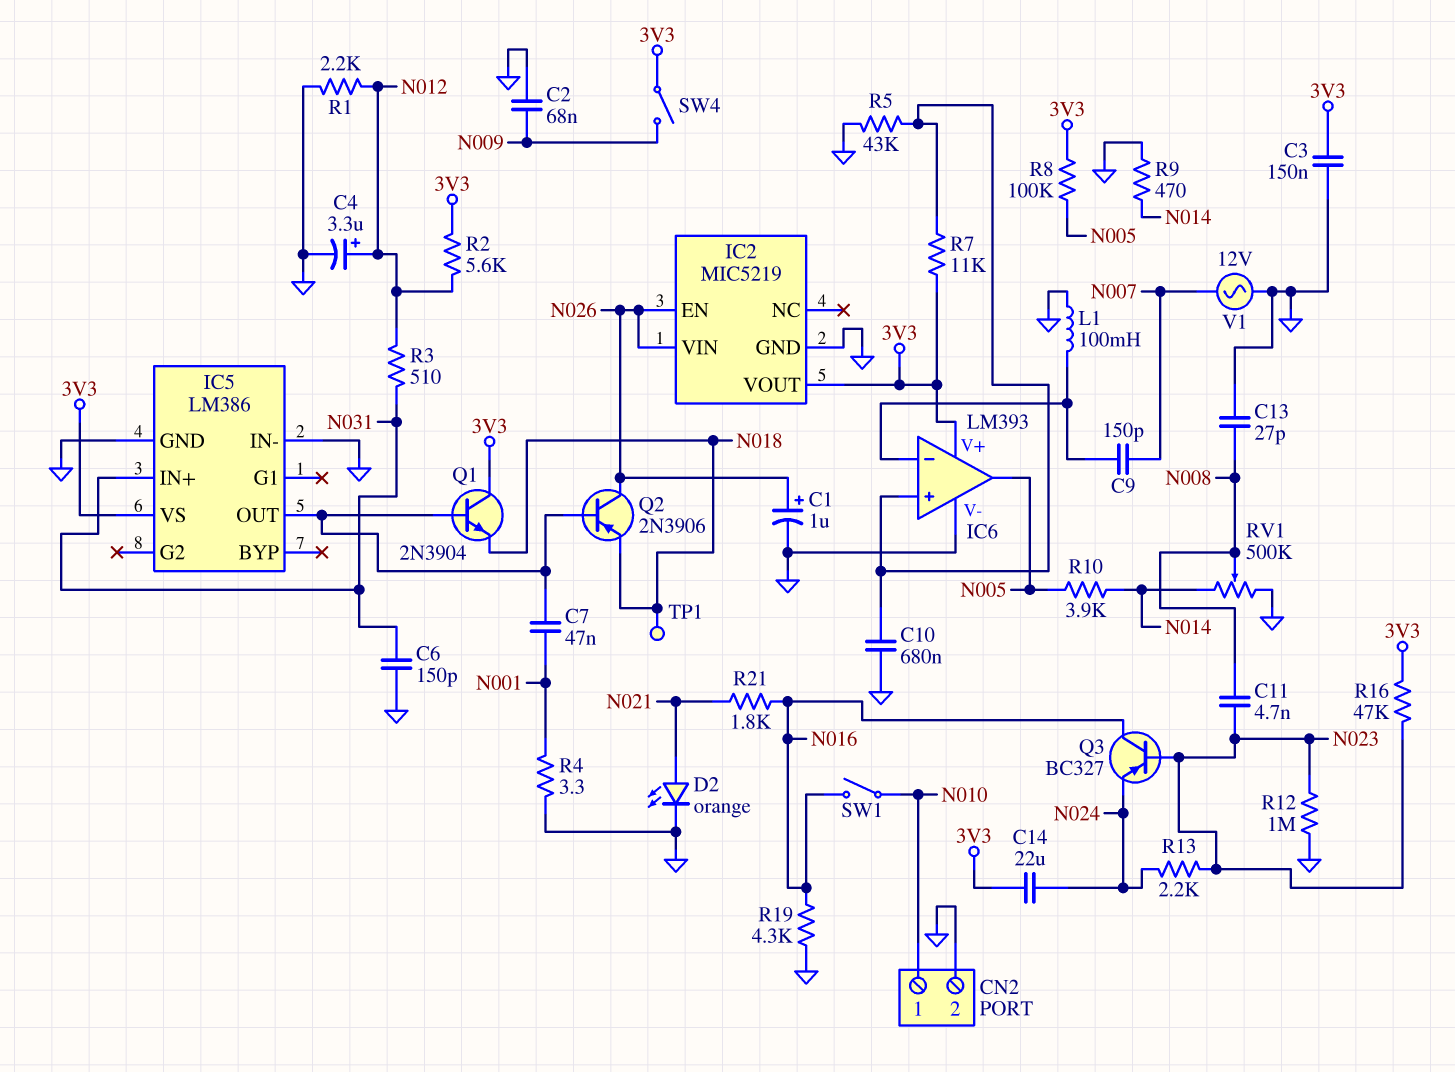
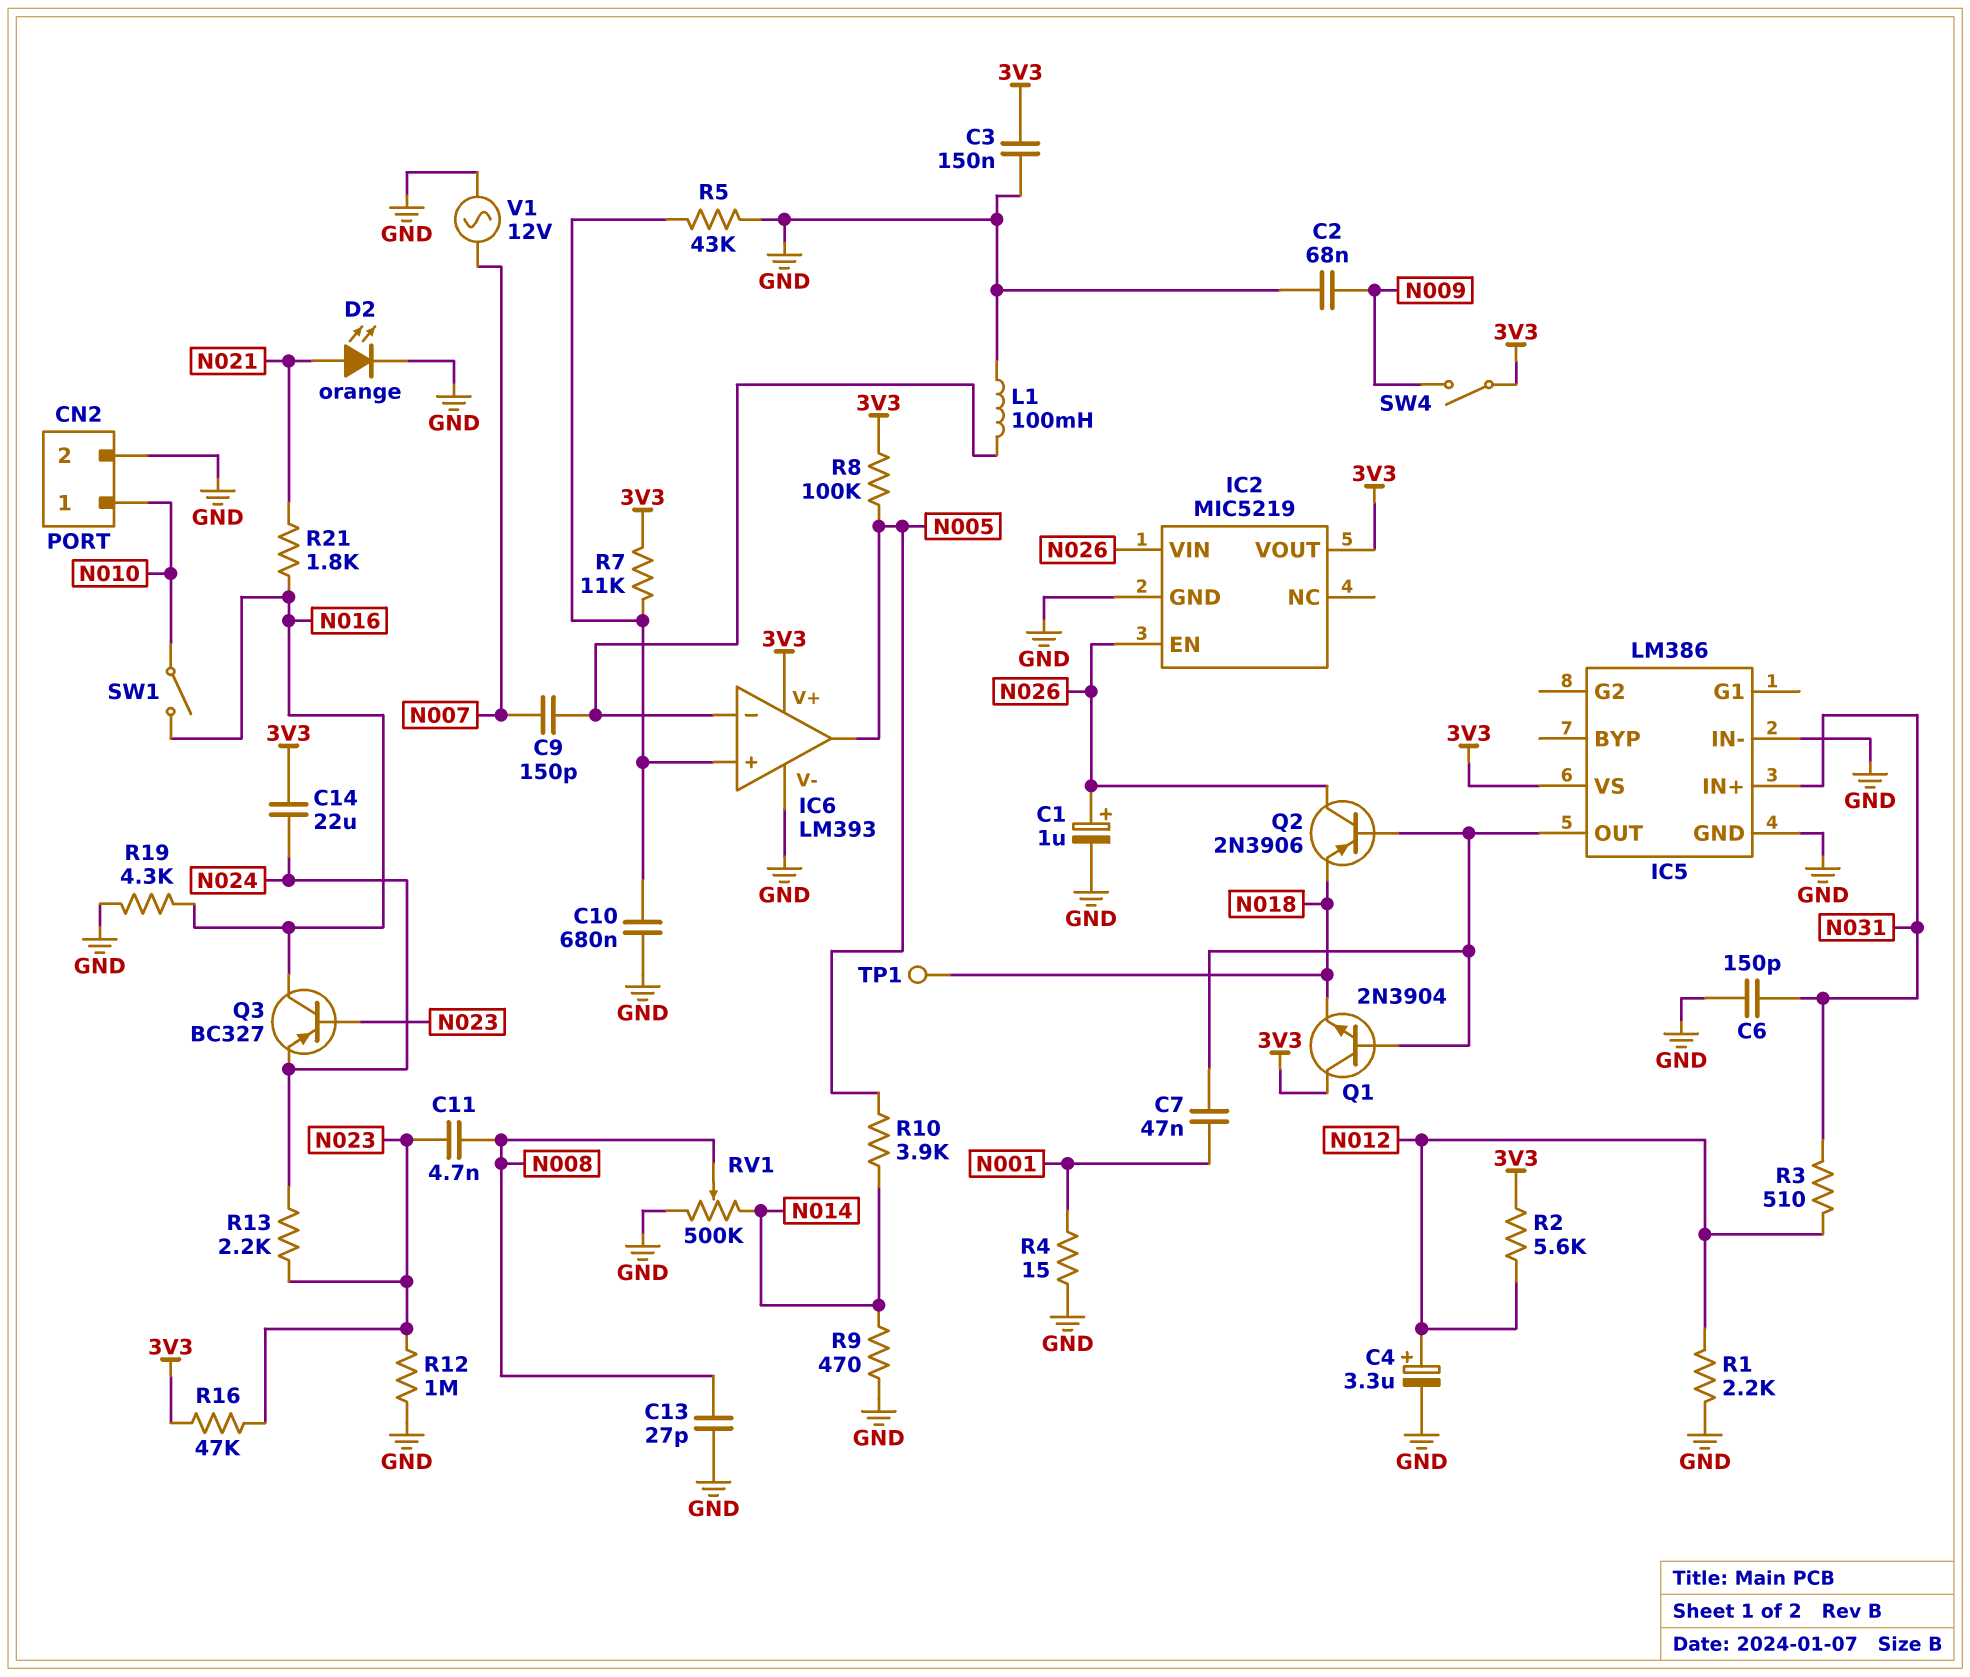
R4: 3.3 (GND, N001) -> 15 (GND, N001)

